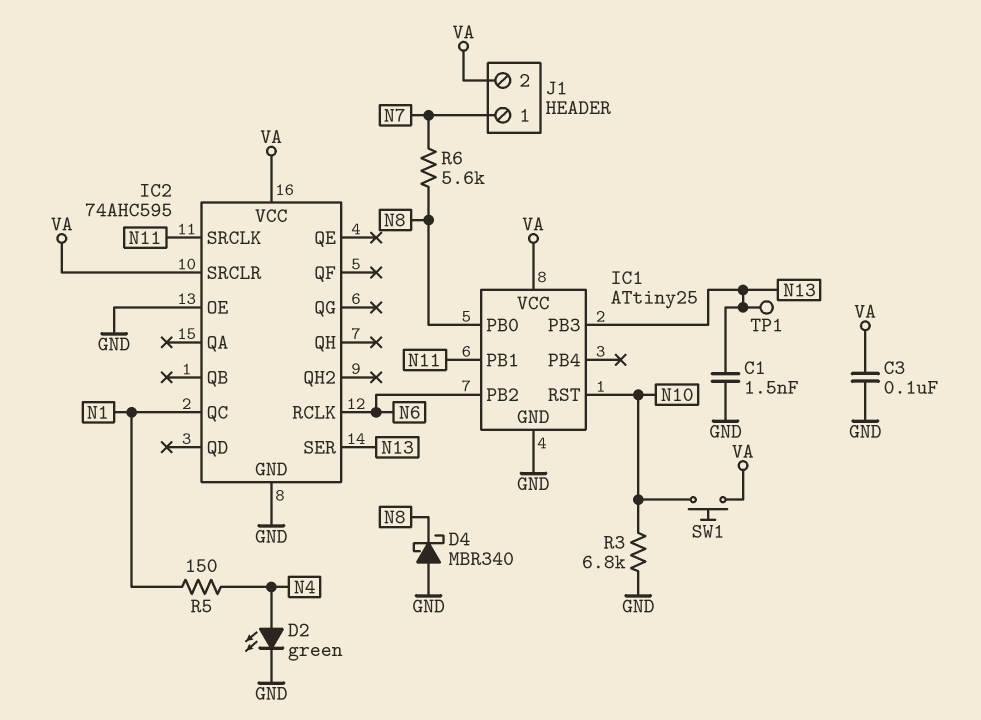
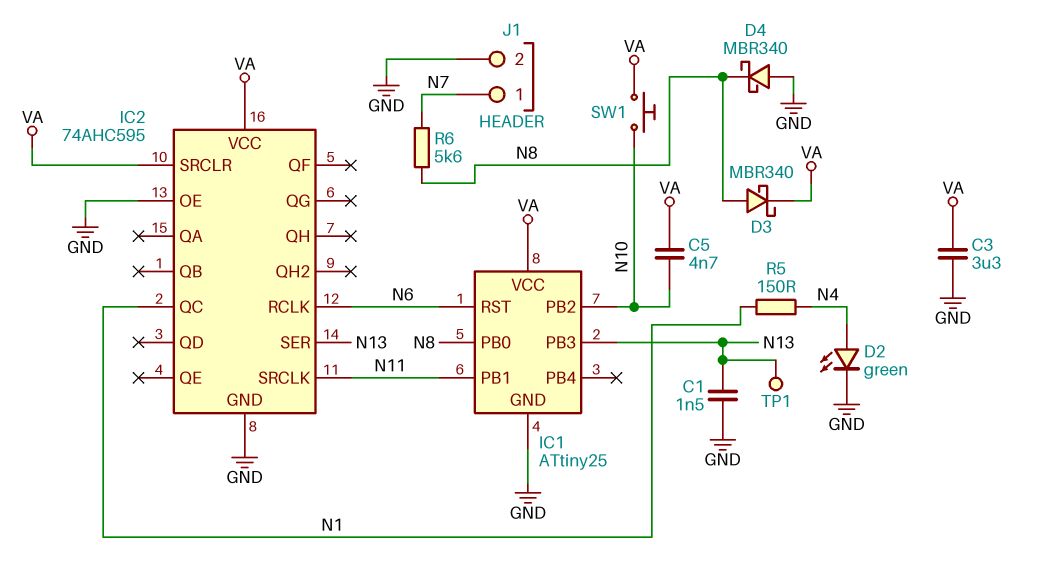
C3: 100nF (GND, VA) -> 3.3uF (GND, VA)
C5: none -> 4.7nF (N10, VA)
D3: none -> schottky MBR340 (A N8, K VA)
IC1 pin PB2: N6 -> N10
IC1 pin RST: N10 -> N6
J1 pin 2: VA -> GND
R3: 6.8k (GND, N10) -> none

